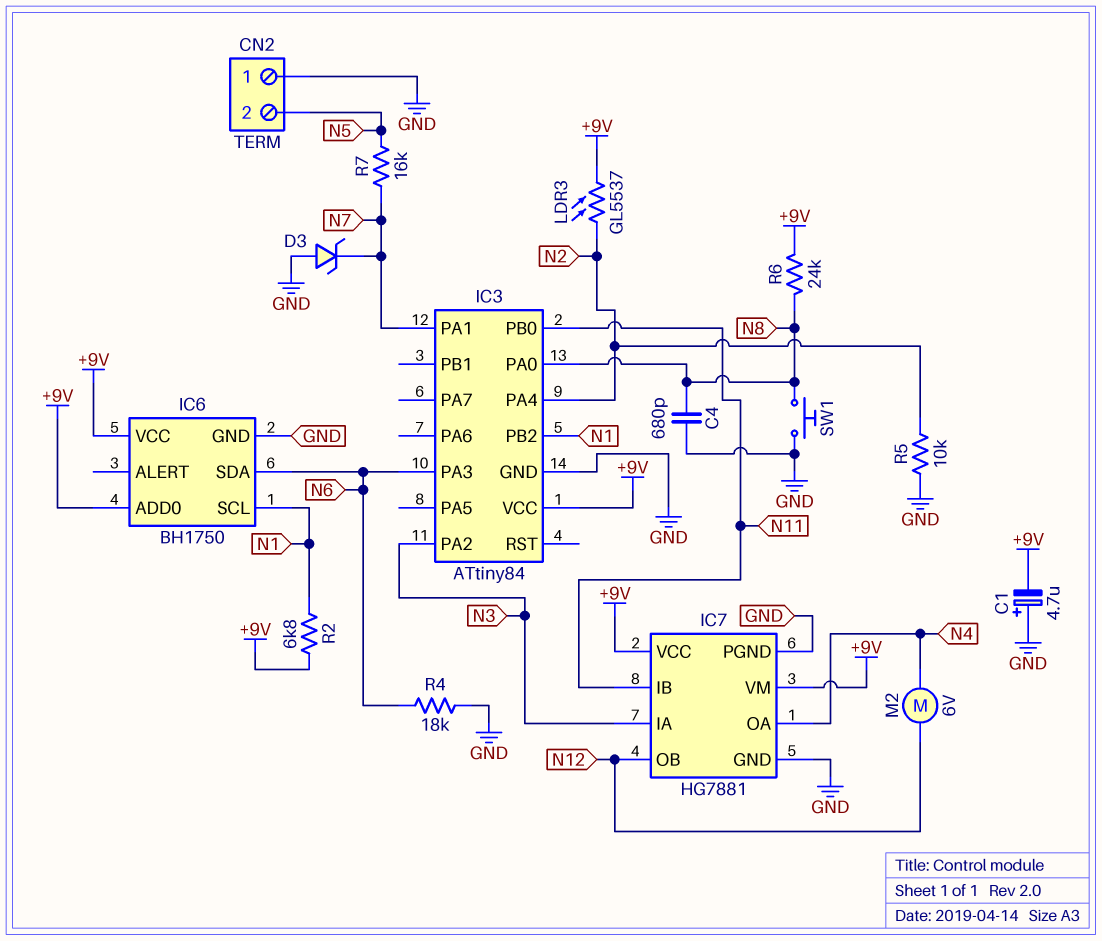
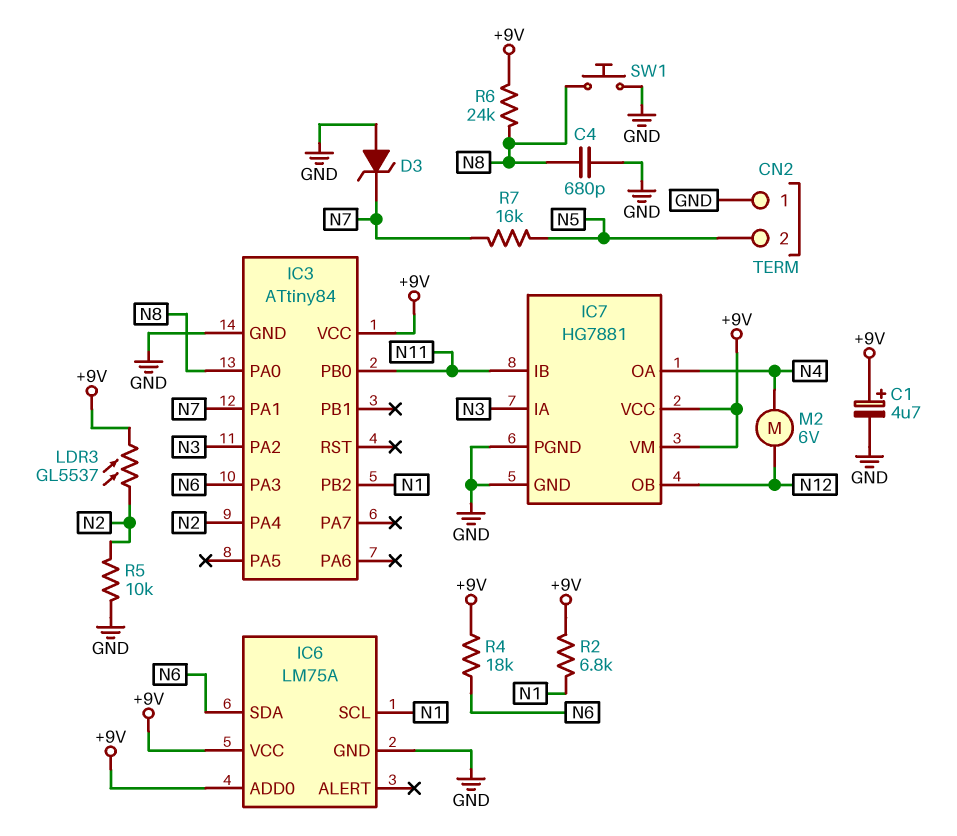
C1: 4.7uF (plus GND, minus +9V) -> 4.7uF (plus +9V, minus GND)
IC6: BH1750 -> LM75A
R4: 18k (GND, N6) -> 18k (+9V, N6)

